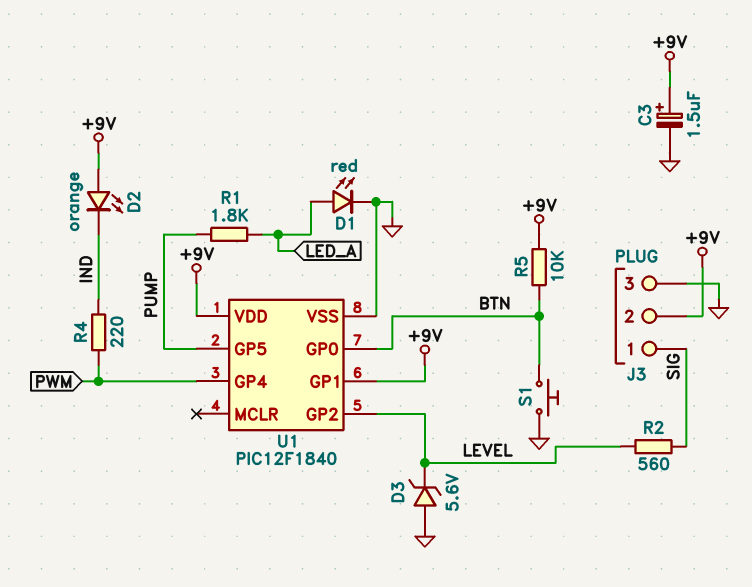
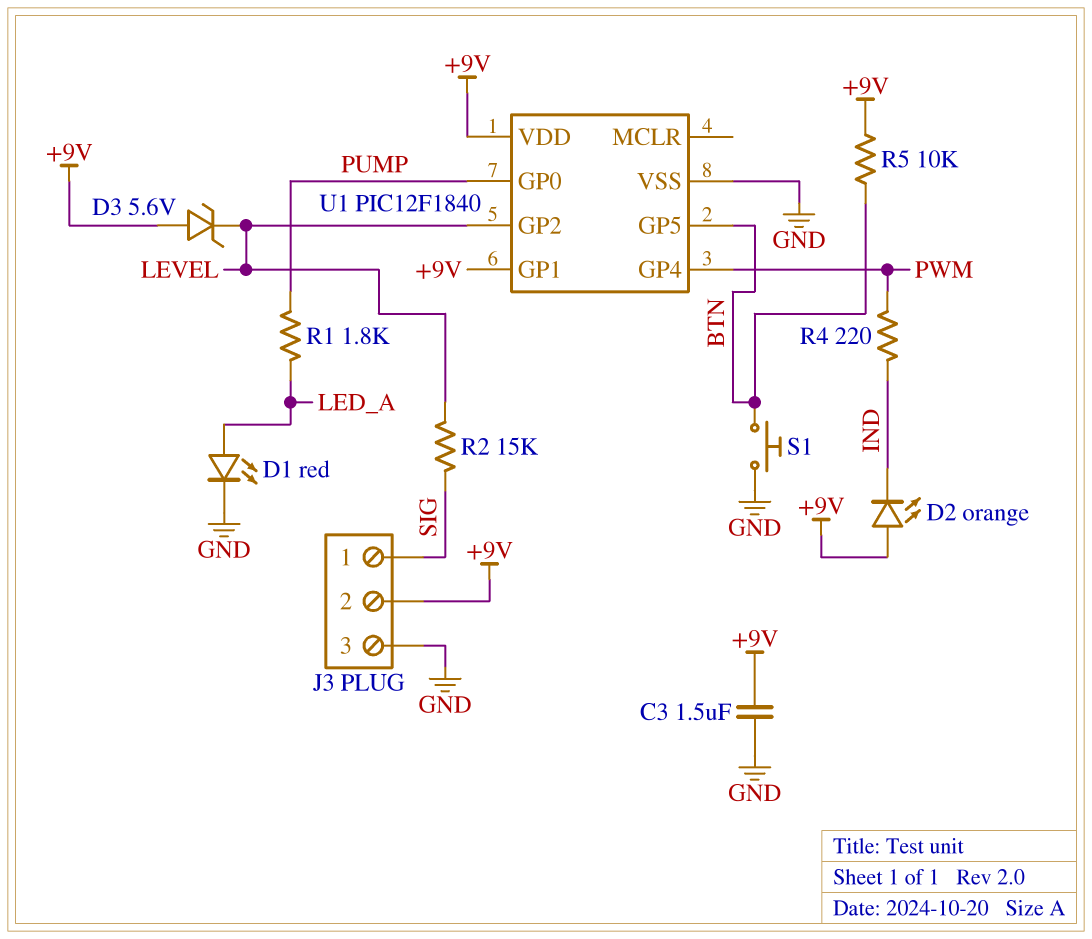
C3: 1.5uF (plus +9V, minus GND) -> 1.5uF (+9V, GND)
D3: zener 5.6V (A GND, K LEVEL) -> zener 5.6V (A +9V, K LEVEL)
R2: 560 (LEVEL, SIG) -> 15k (LEVEL, SIG)
U1 pin GP0: BTN -> PUMP
U1 pin GP5: PUMP -> BTN

